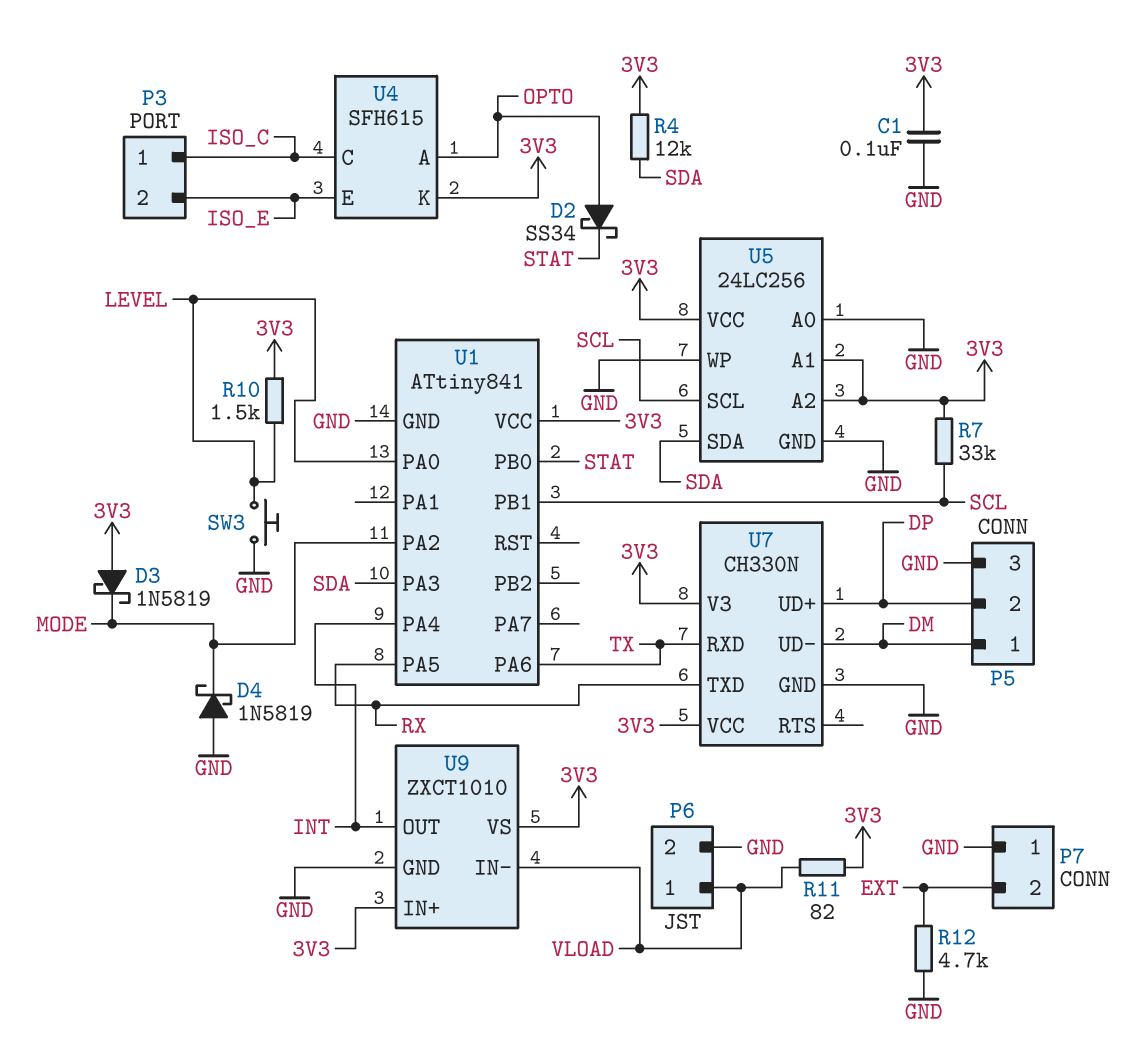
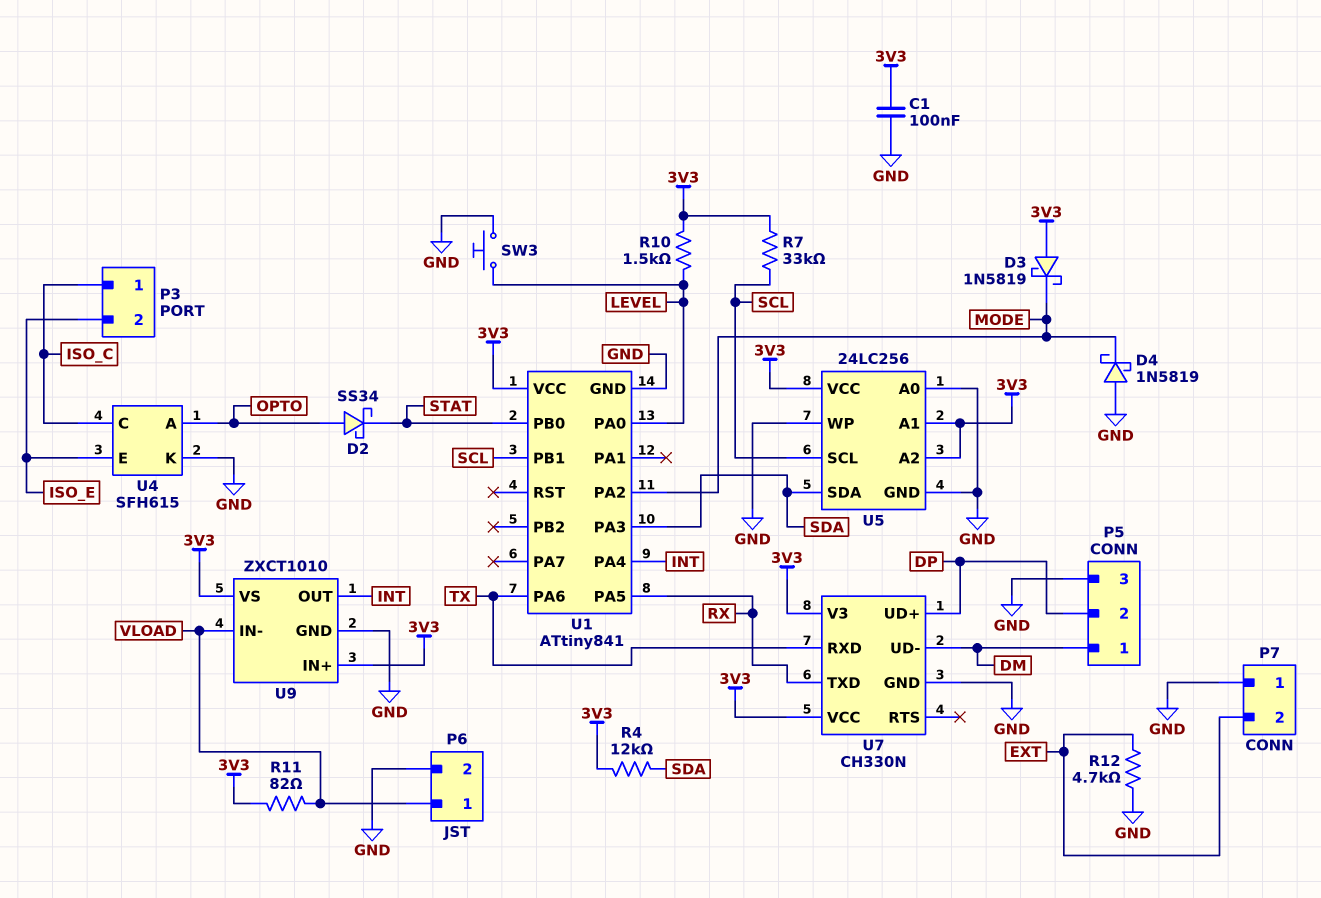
U4 pin K: 3V3 -> GND

